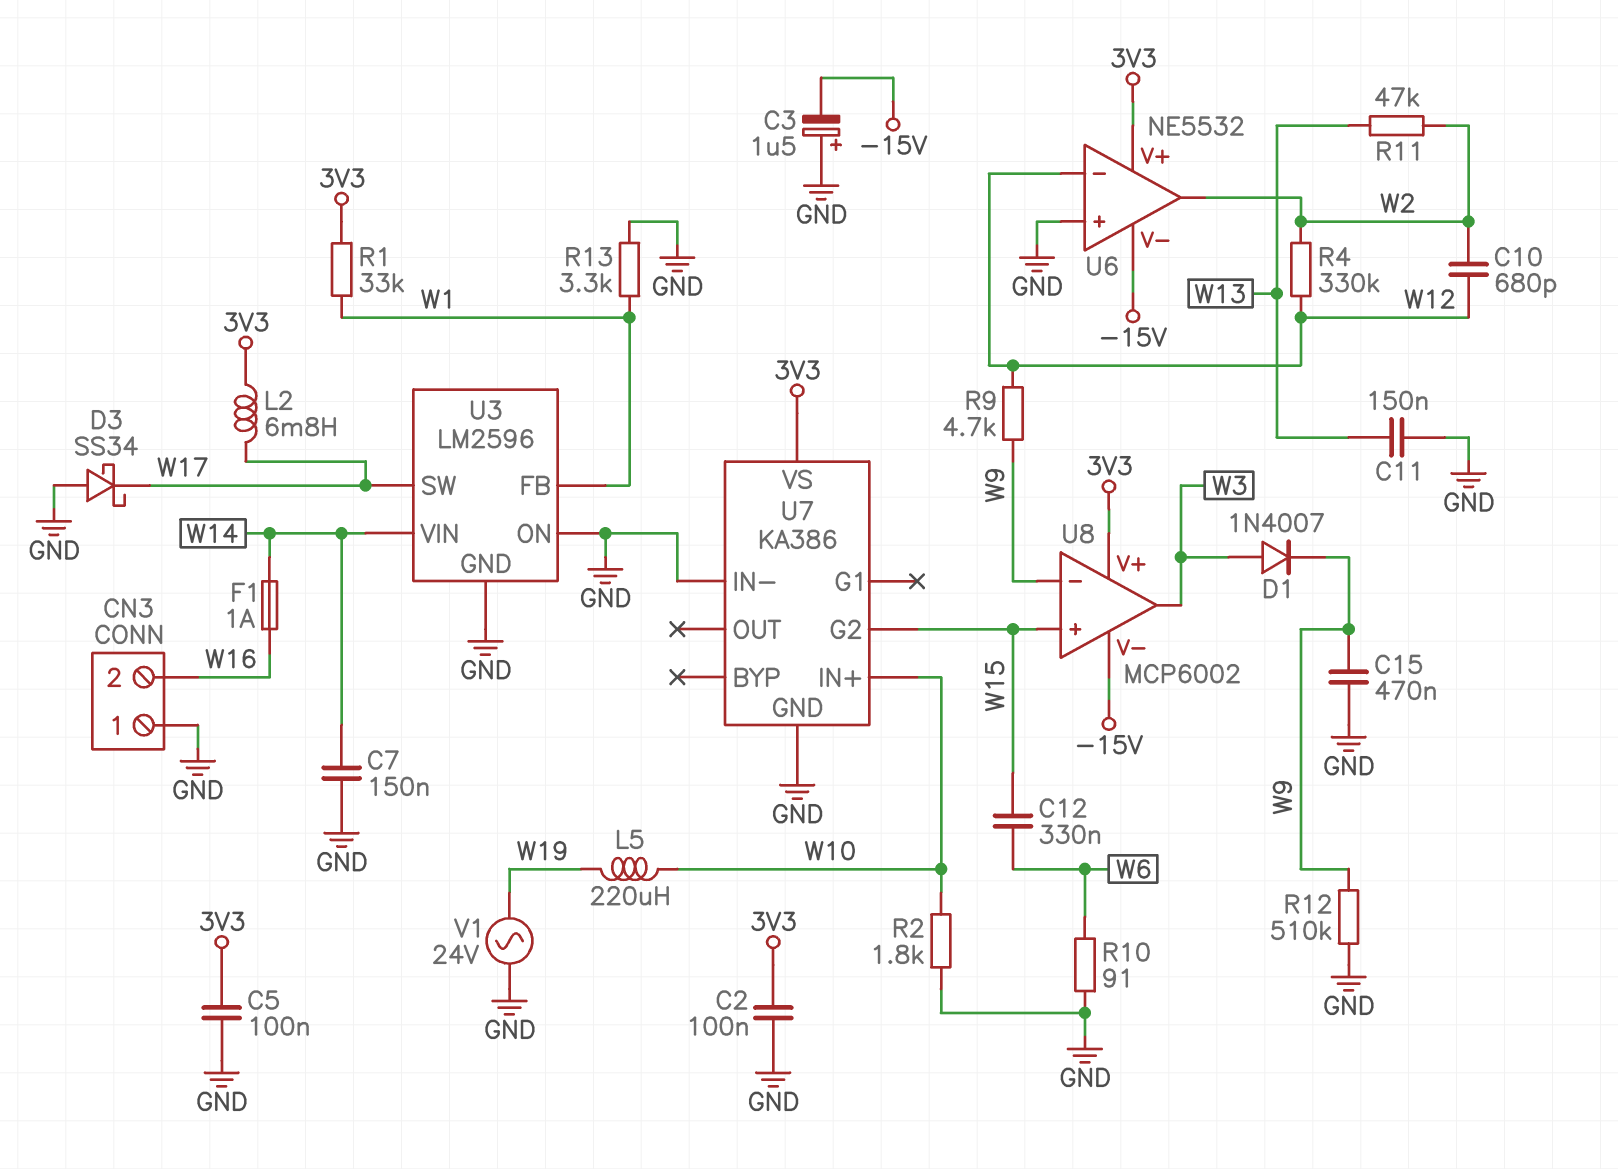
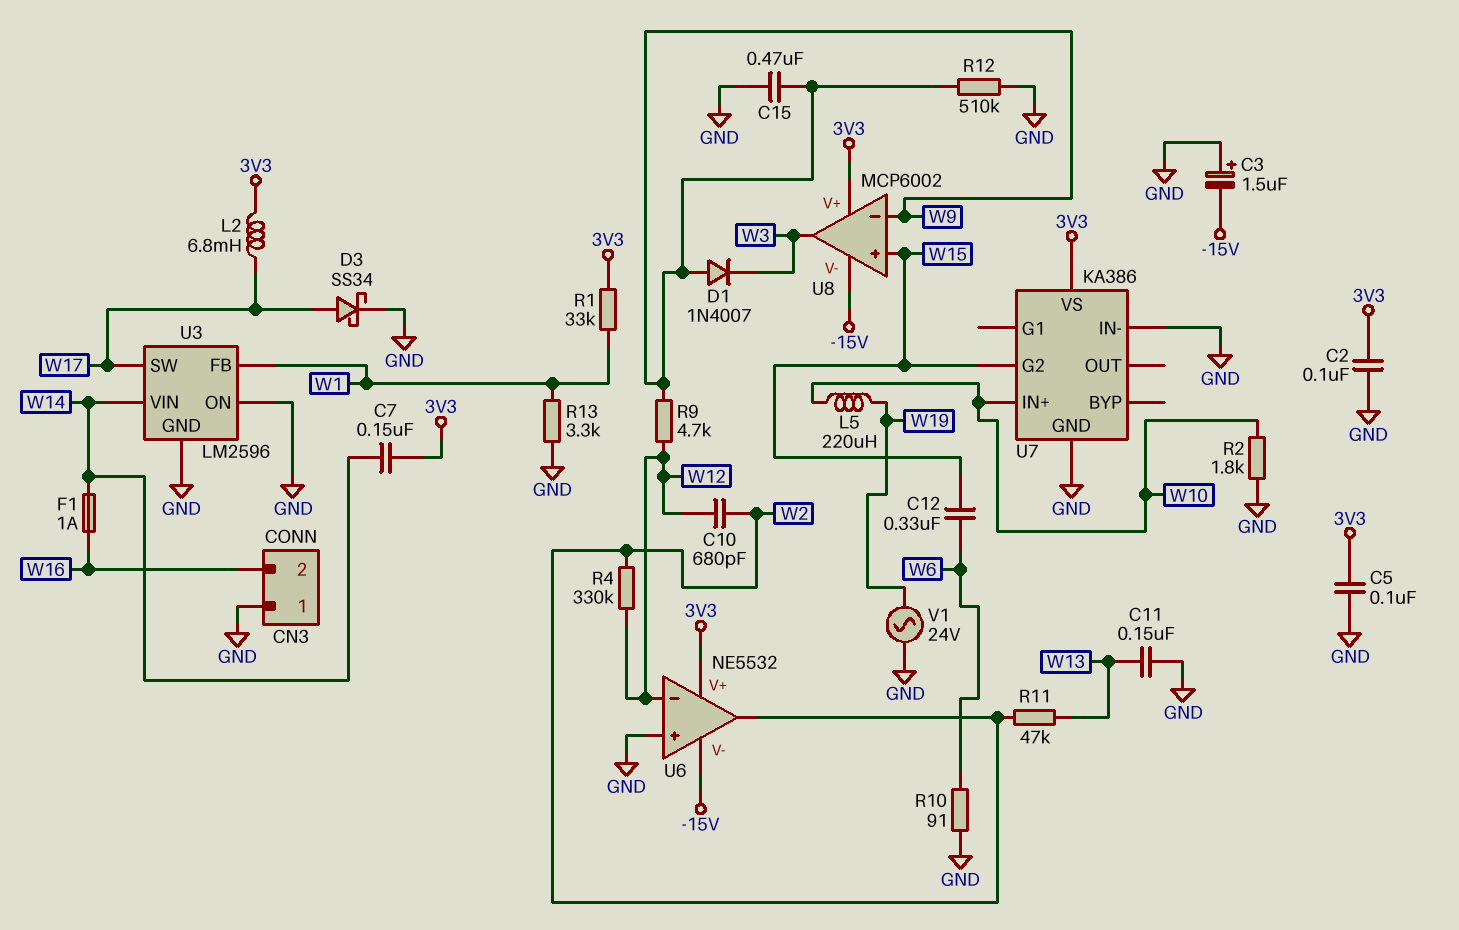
C7: 150nF (GND, W14) -> 150nF (3V3, W14)
D1: diode 1N4007 (A W3, K W9) -> diode 1N4007 (A W9, K W3)
D3: schottky SS34 (A GND, K W17) -> schottky SS34 (A W17, K GND)

